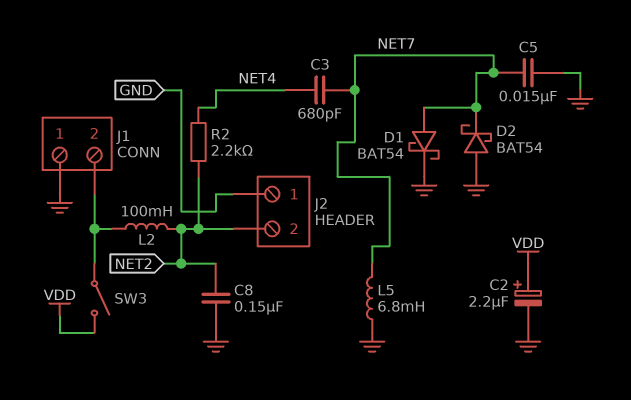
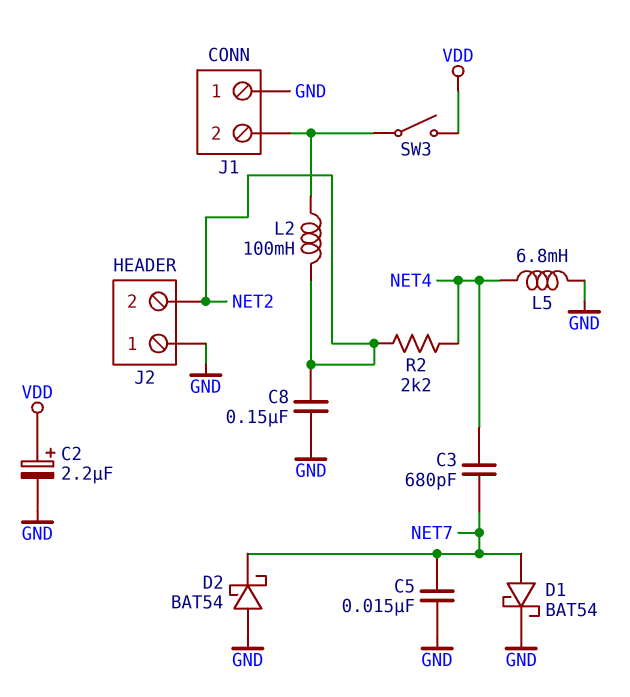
L5: 6.8mH (GND, NET7) -> 6.8mH (GND, NET4)

